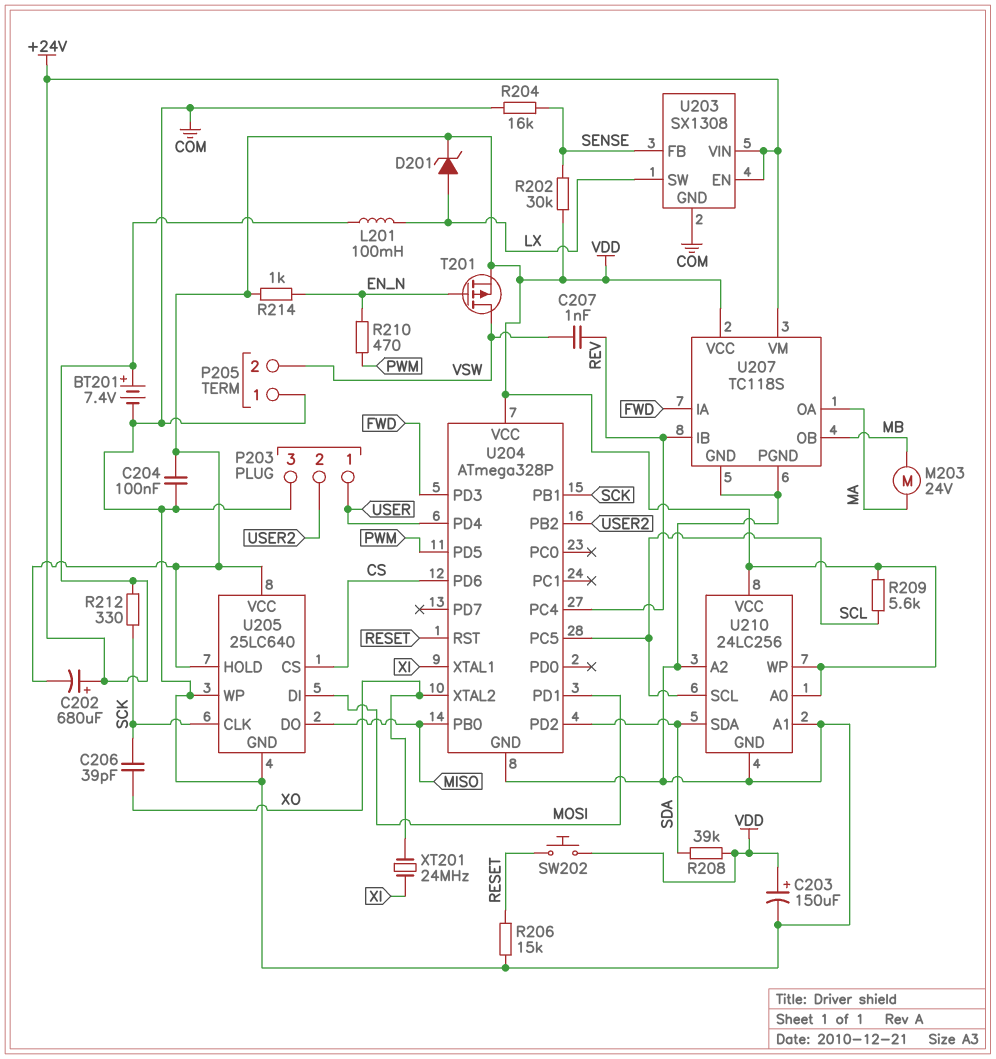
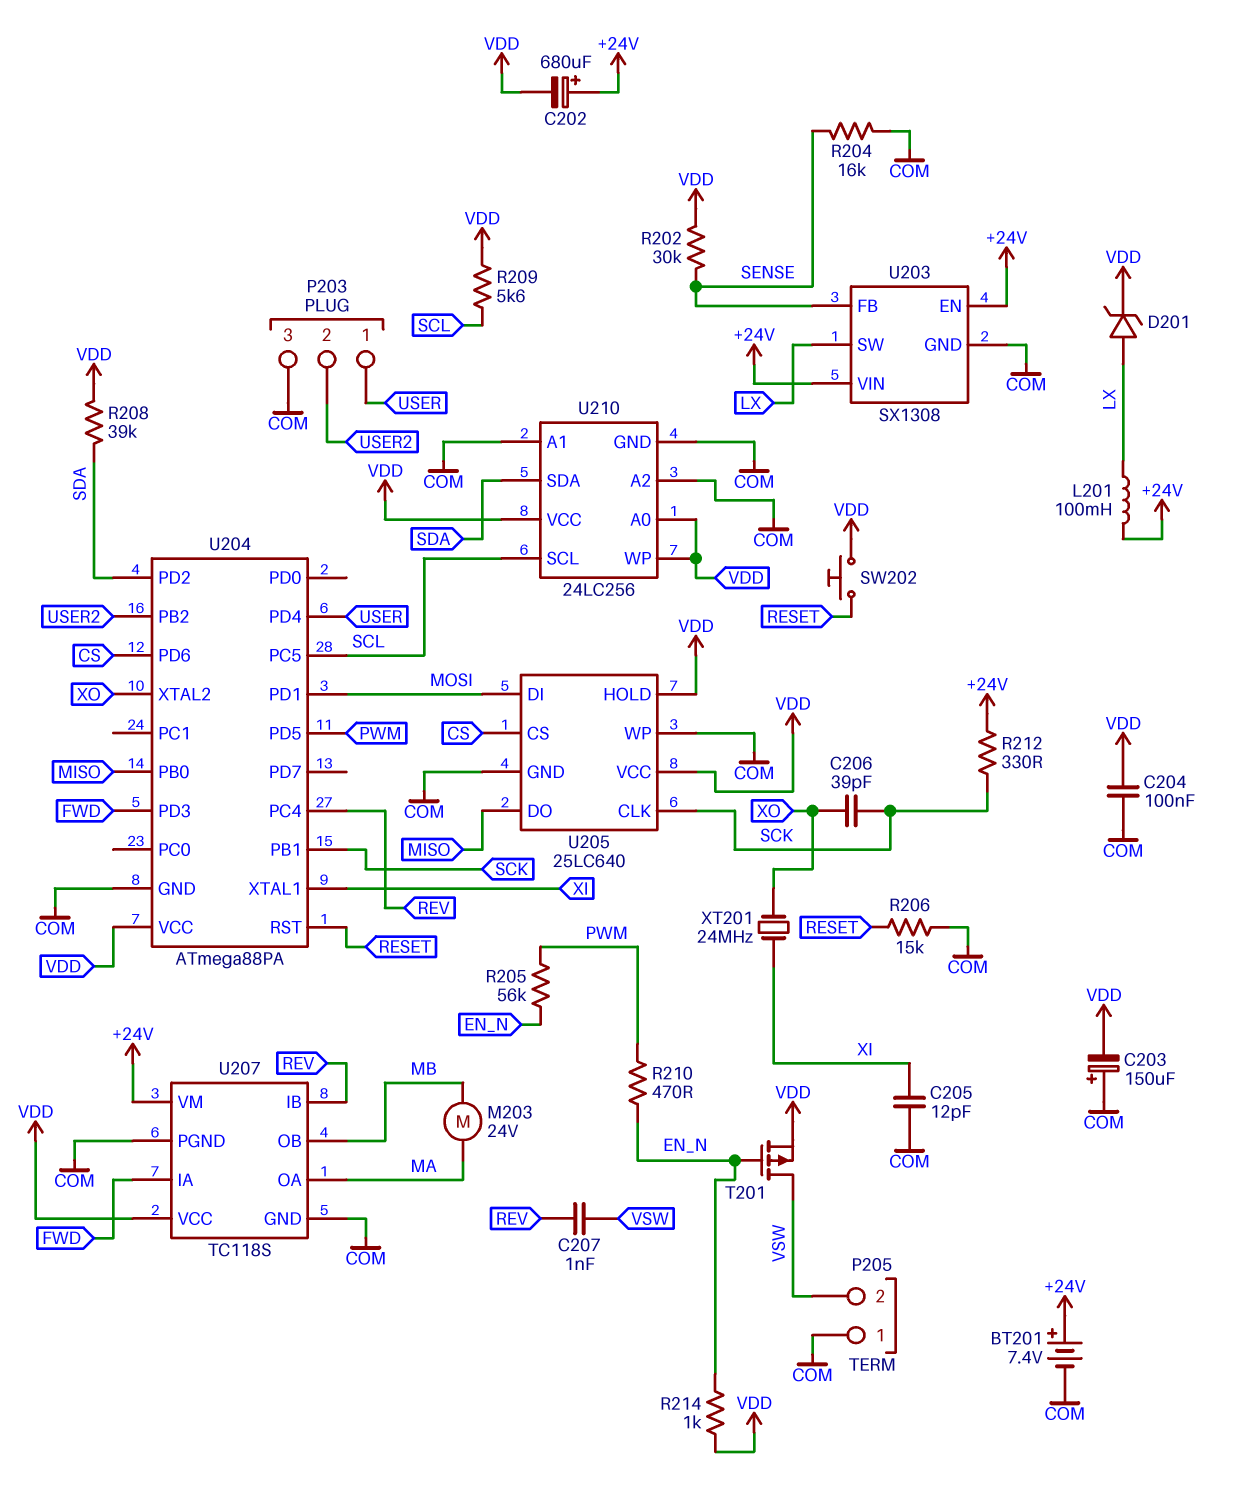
C203: 150uF (plus VDD, minus COM) -> 150uF (plus COM, minus VDD)
C205: none -> 12pF (COM, XI)
R205: none -> 56k (EN_N, PWM)
U204: ATmega328P -> ATmega88PA

